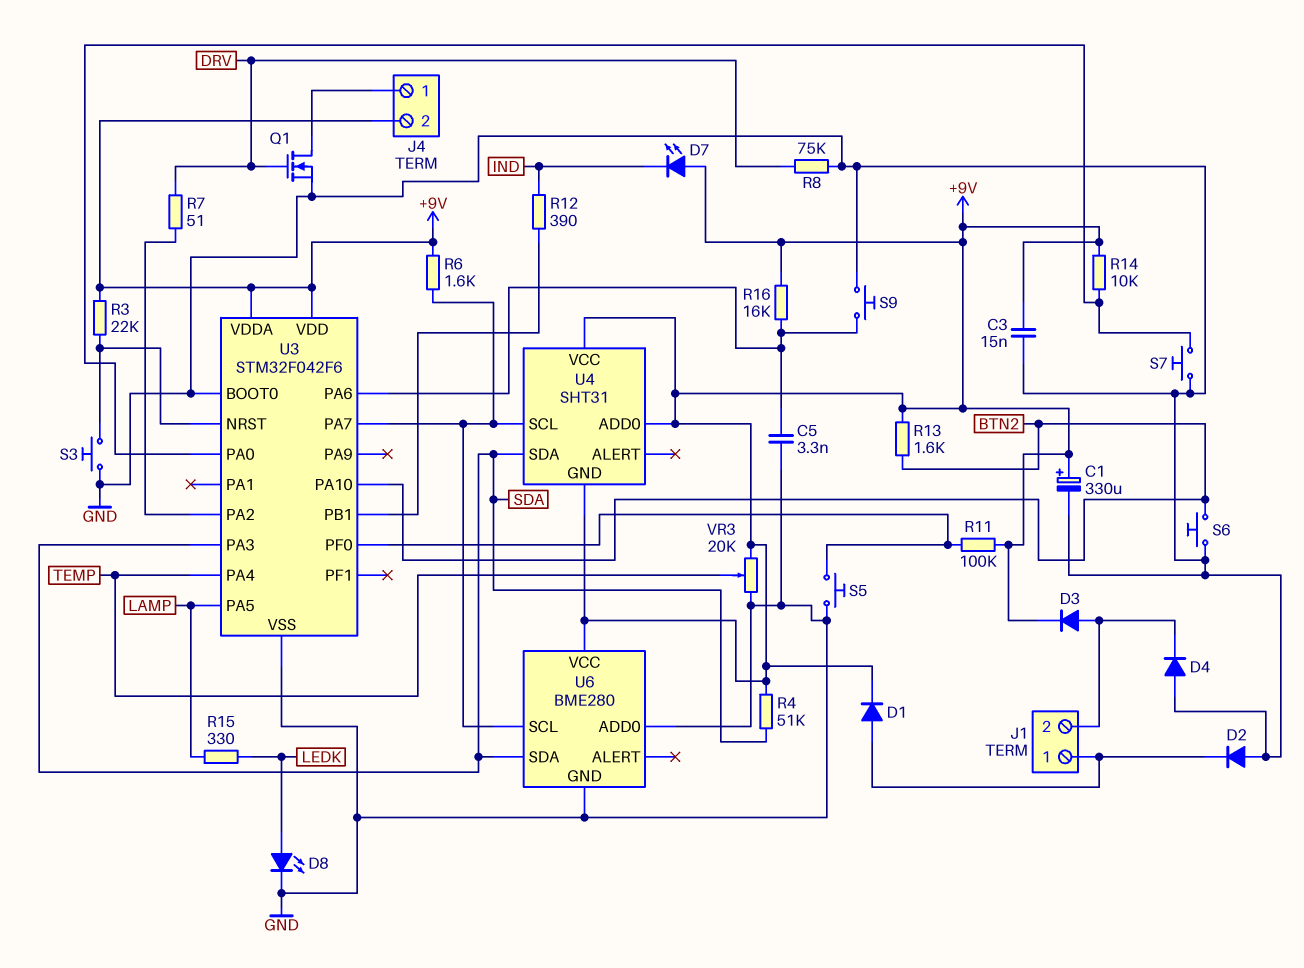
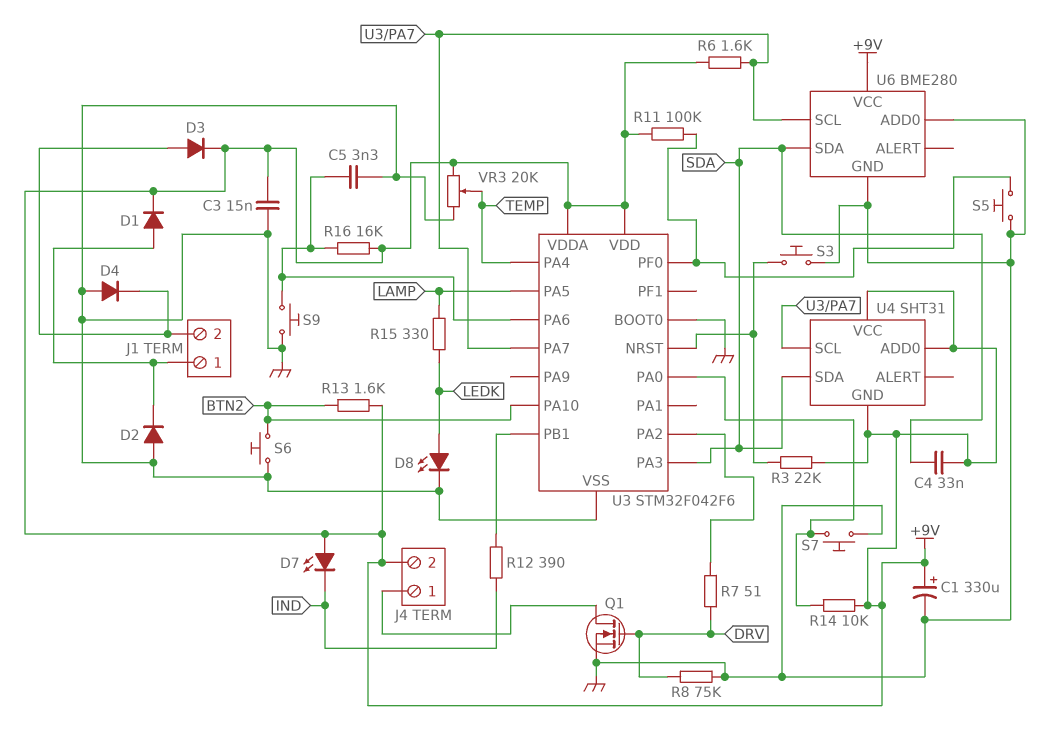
C4: none -> 33nF (+9V, SDA)
R4: 51k (+9V, SDA) -> none

